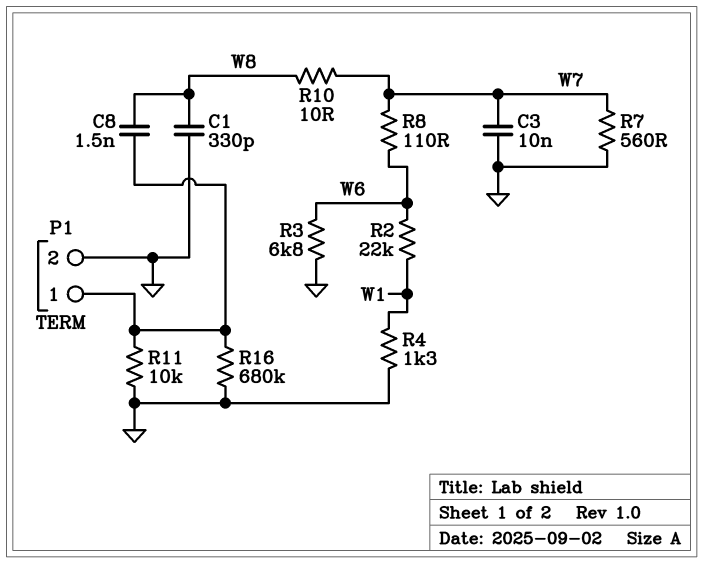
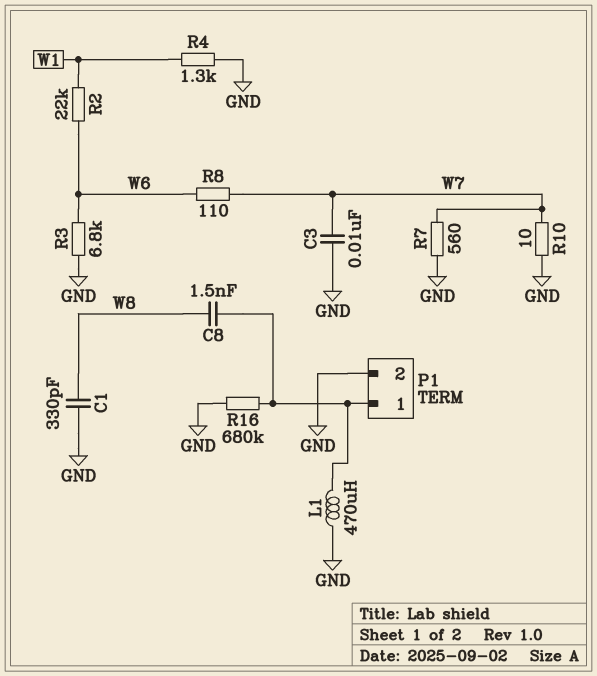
L1: none -> 470uH (GND, P1/1)
R10: 10 (W7, W8) -> 10 (GND, W7)
R11: 10k (GND, P1/1) -> none

